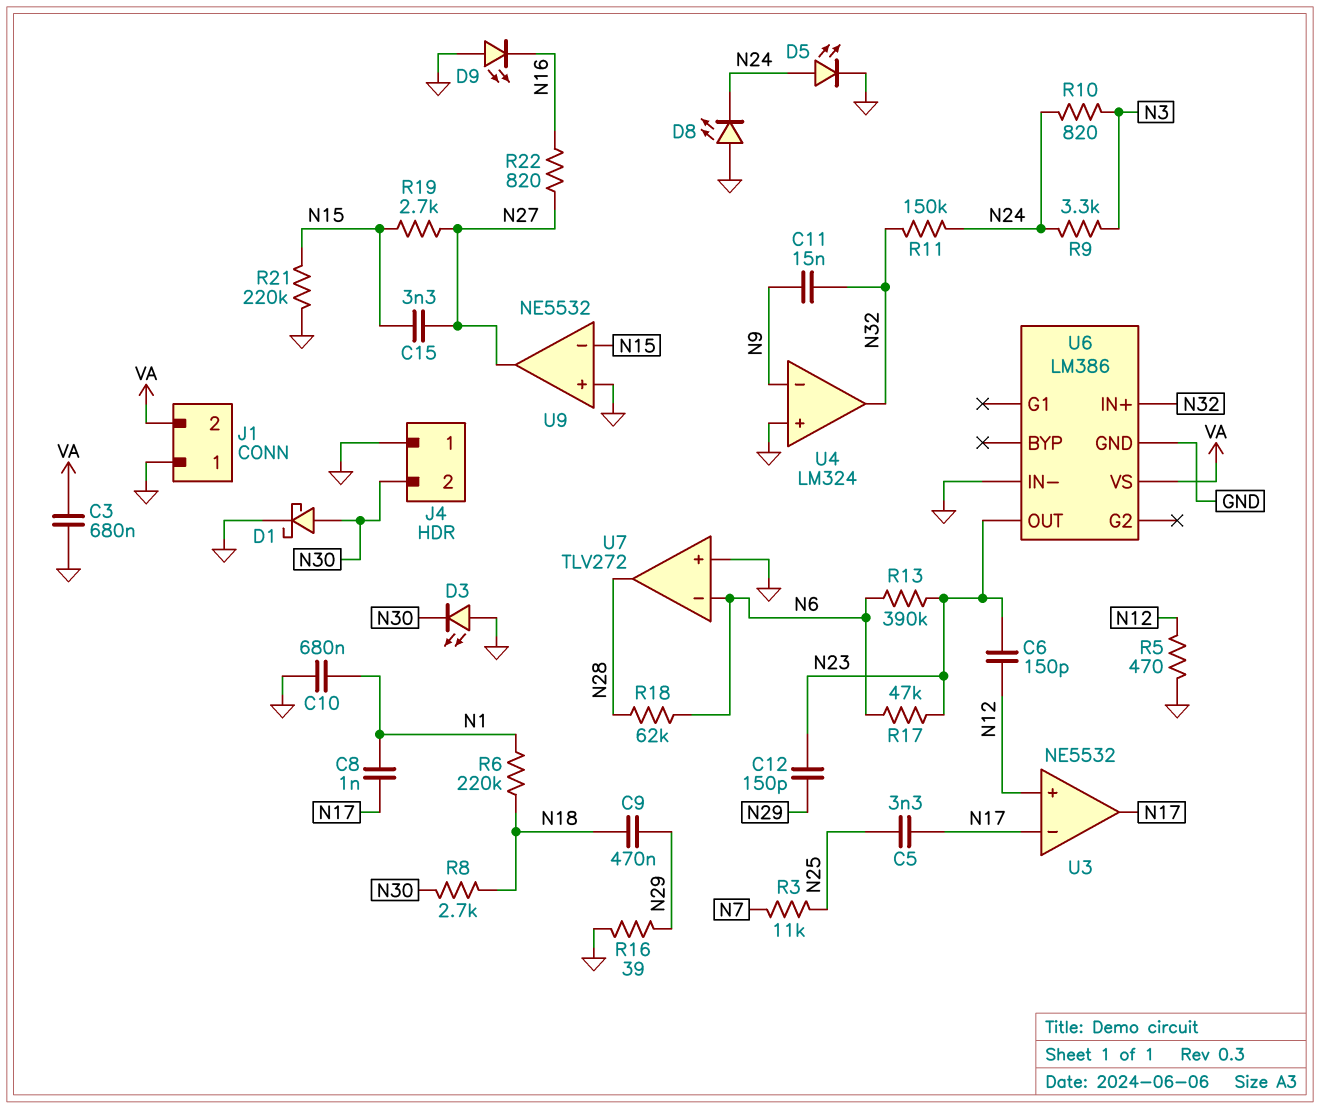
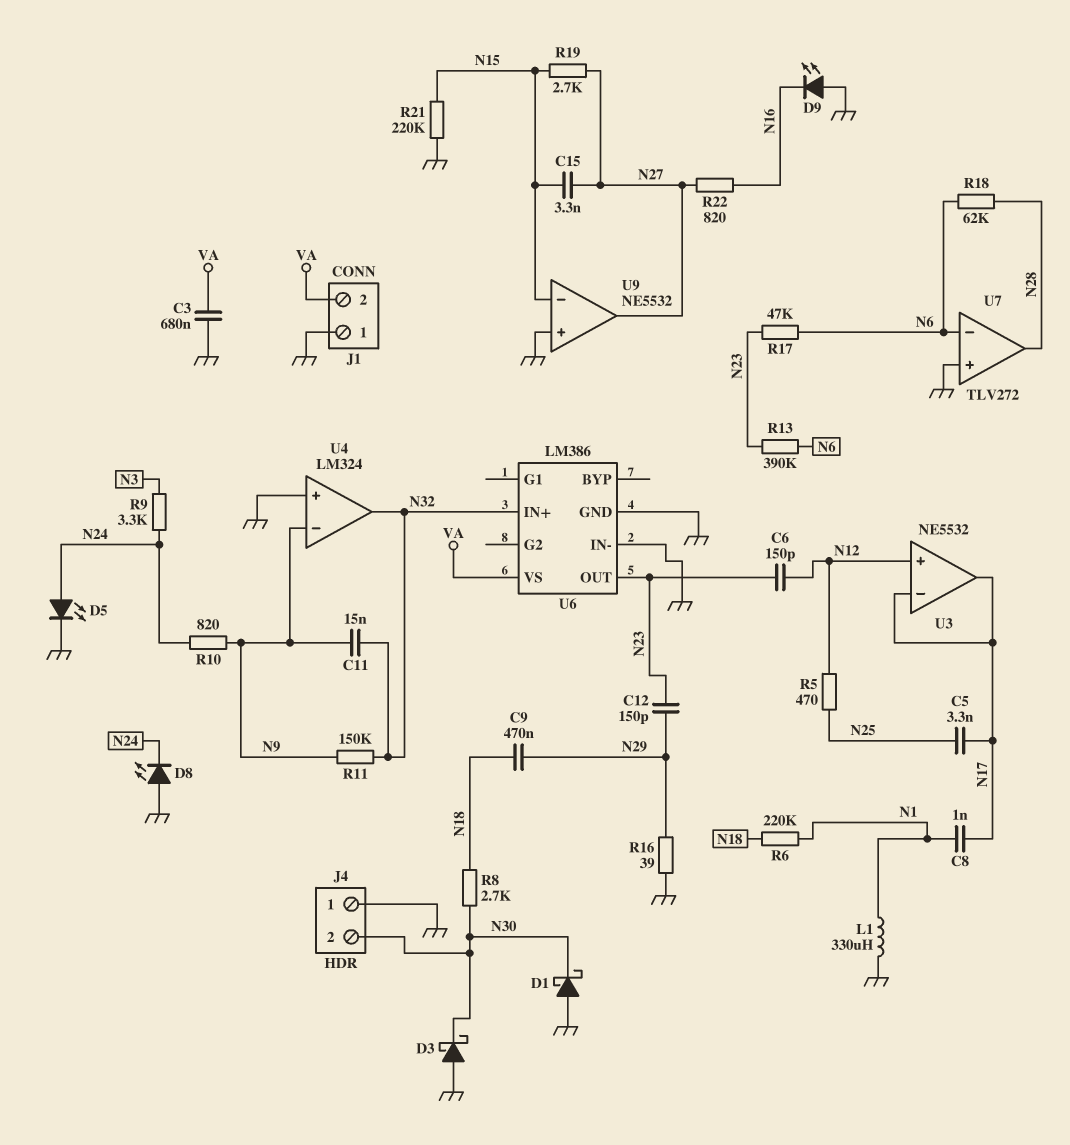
C10: 680nF (GND, N1) -> none
D1: schottky (A N30, K GND) -> schottky (A GND, K N30)
D3: LED (A GND, K N30) -> schottky (A GND, K N30)
L1: none -> 330uH (GND, N1)
R3: 11k (N7, N25) -> none
R5: 470 (GND, N12) -> 470 (N12, N25)
R10: 820 (N3, N24) -> 820 (N9, N24)
R11: 150k (N24, N32) -> 150k (N9, N32)

